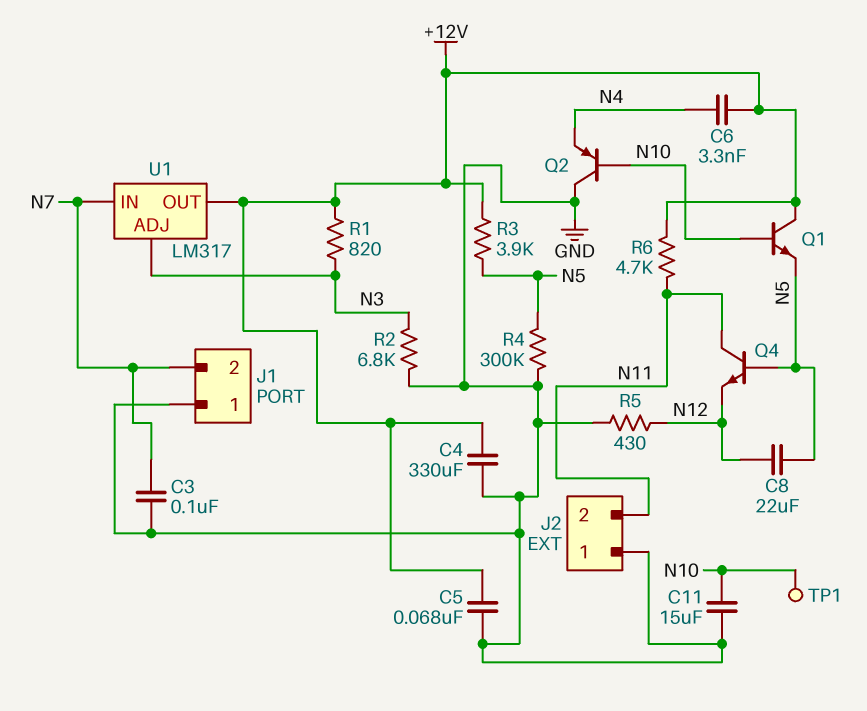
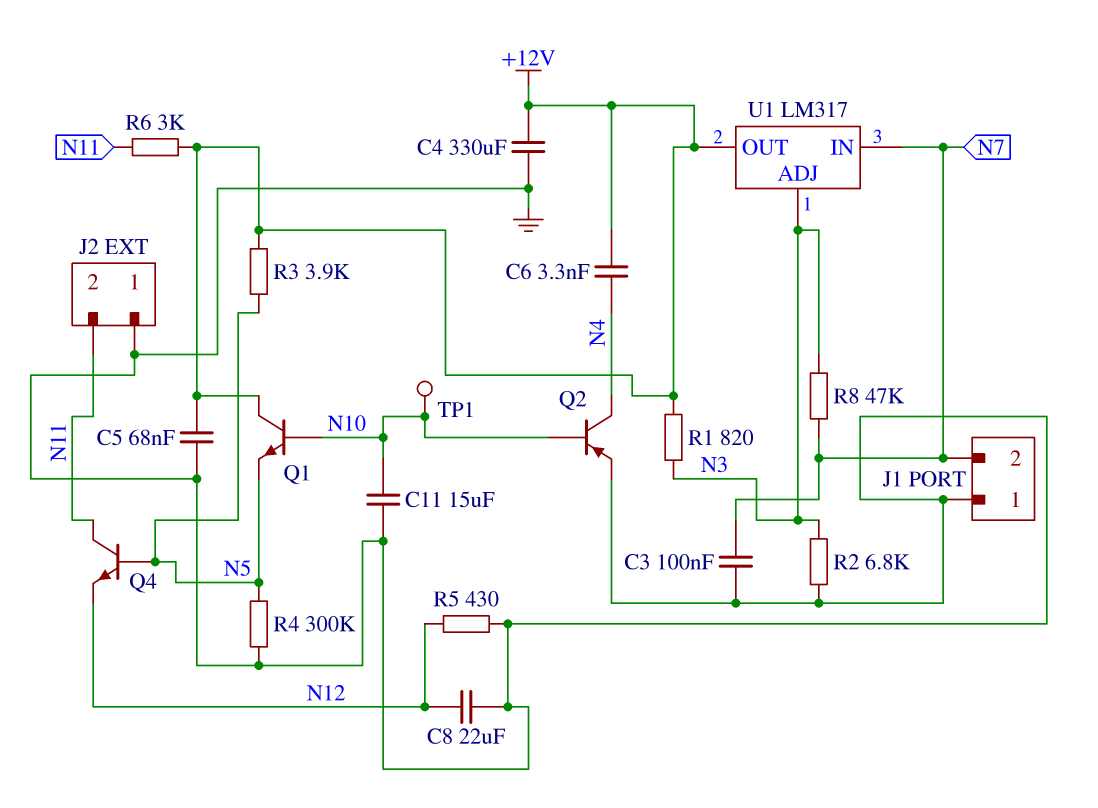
C8: 22uF (N5, N12) -> 22uF (GND, N12)
Q2: PNP (B N10, C GND, E N4) -> PNP (B N10, C N4, E GND)
R6: 4.7k (+12V, N11) -> 3k (+12V, N11)
R8: none -> 47k (N3, N7)

